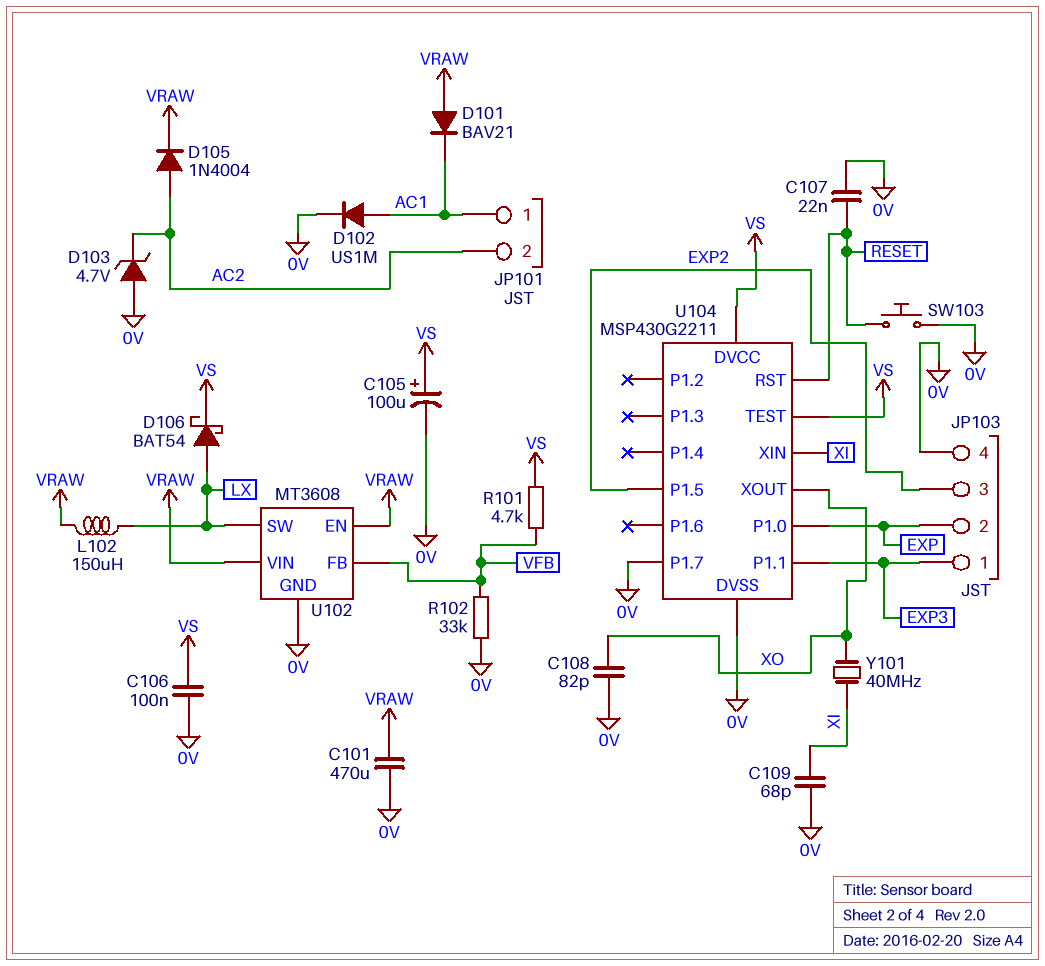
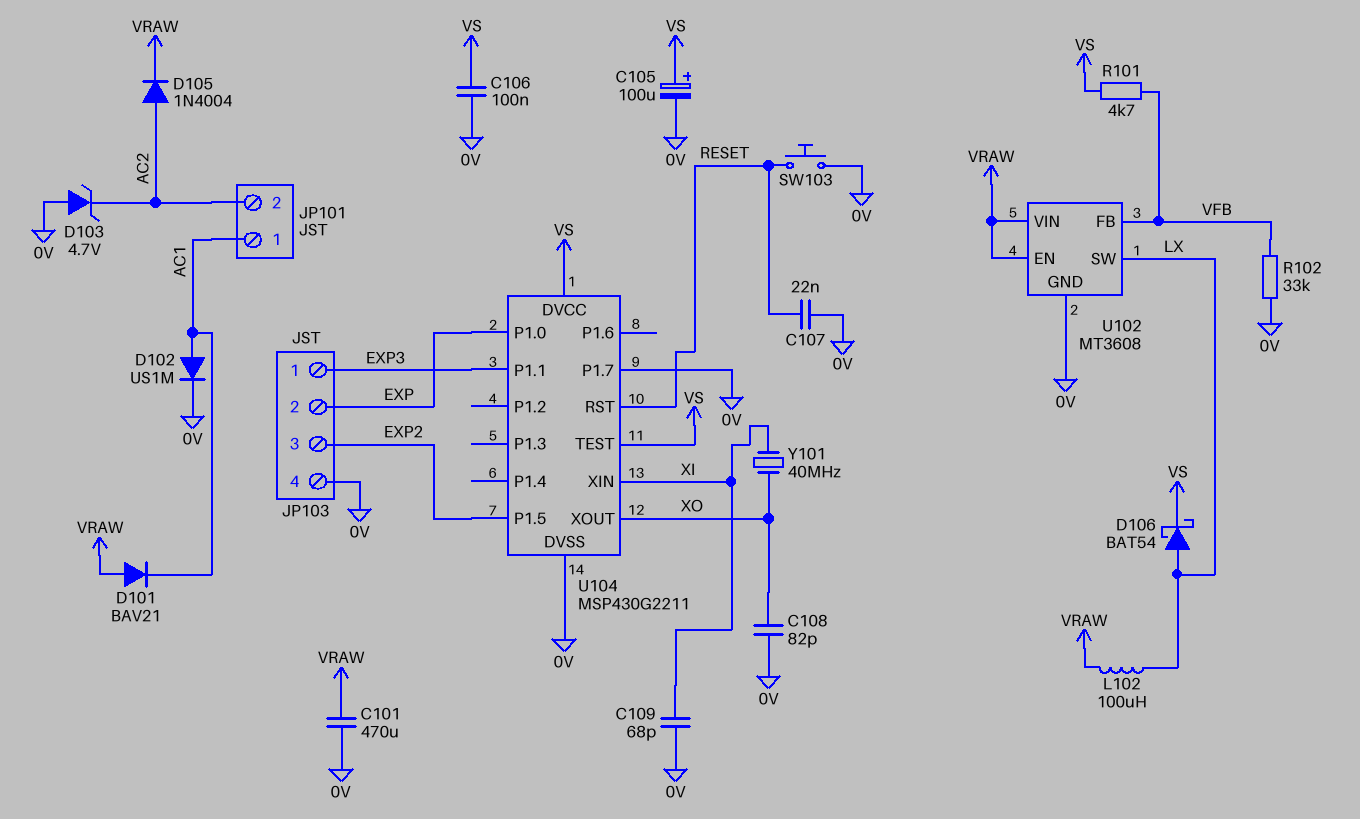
L102: 150uH (LX, VRAW) -> 100uH (LX, VRAW)

